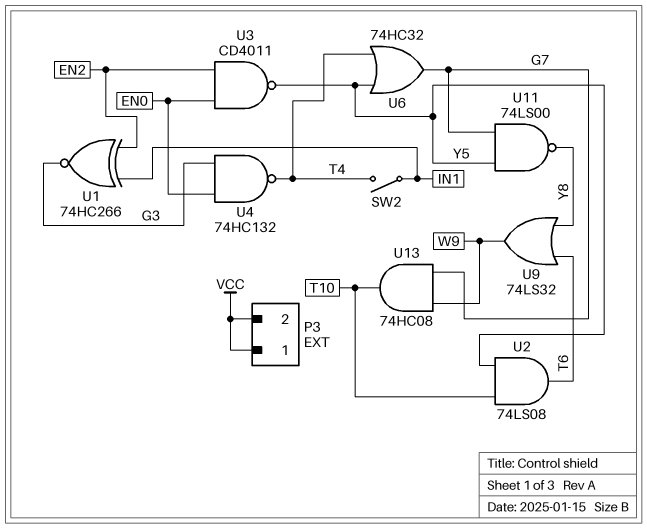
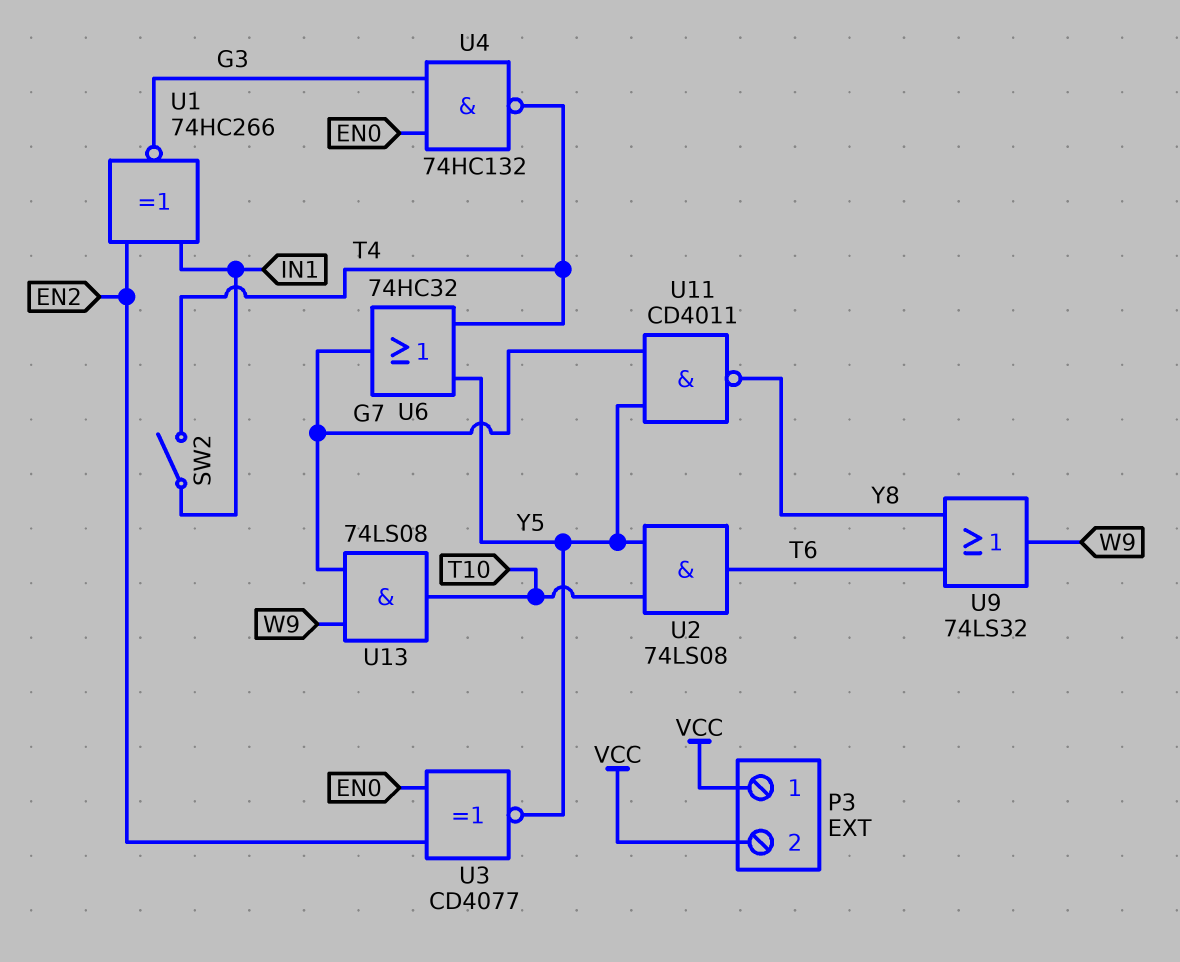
U3: NAND CD4011 (in EN0, in EN2, out Y5) -> XNOR CD4077 (in EN0, in EN2, out Y5)
U11: NAND 74LS00 (in G7, in Y5, out Y8) -> NAND CD4011 (in G7, in Y5, out Y8)
U13: AND 74HC08 (in G7, in W9, out T10) -> AND 74LS08 (in G7, in W9, out T10)

